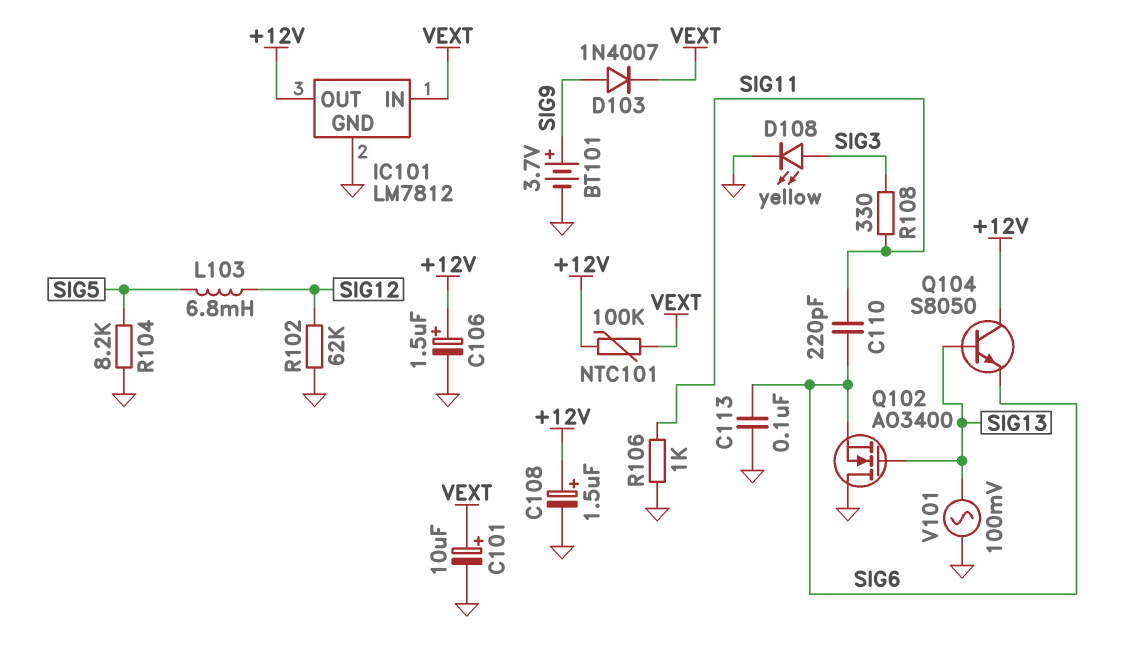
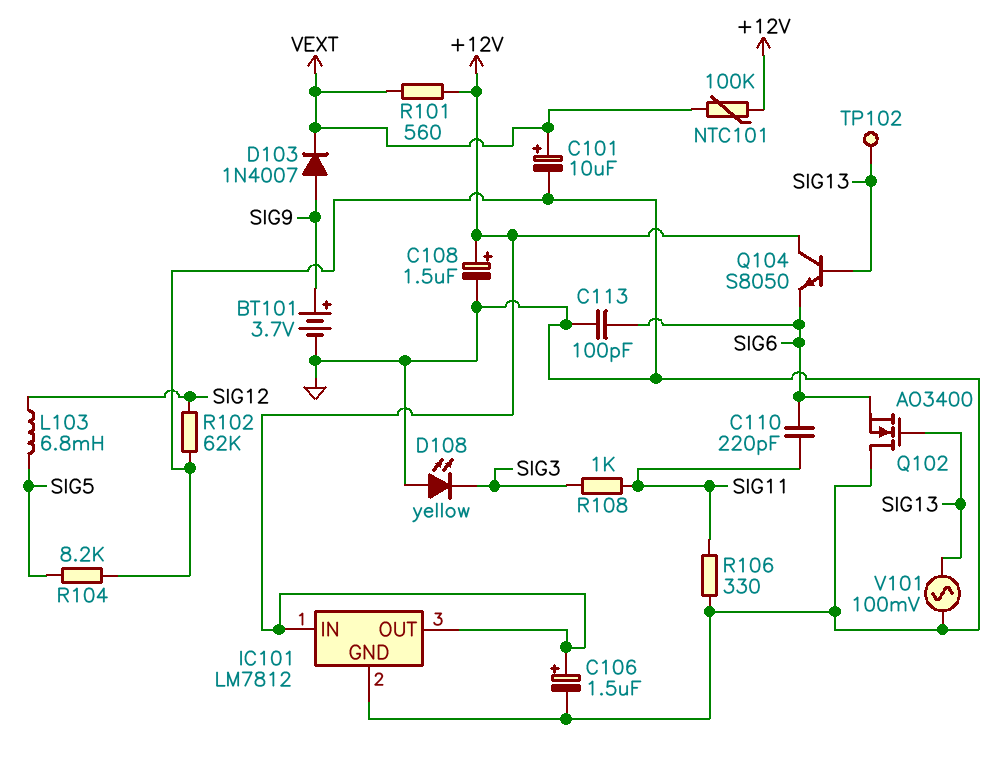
C113: 100nF (GND, SIG6) -> 100pF (GND, SIG6)
D108: LED yellow (A SIG3, K GND) -> LED yellow (A GND, K SIG3)
IC101 pin IN: VEXT -> +12V
R101: none -> 560 (+12V, VEXT)
R106: 1k (GND, SIG11) -> 330 (GND, SIG11)
R108: 330 (SIG3, SIG11) -> 1k (SIG3, SIG11)
TP102: none -> test point (SIG13)

